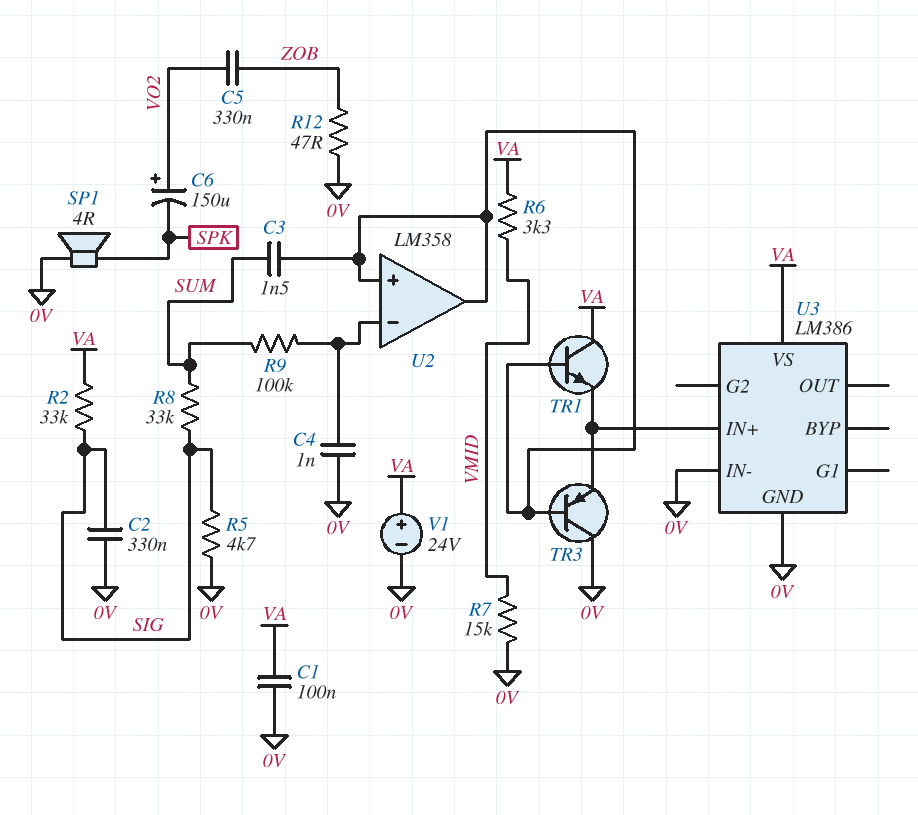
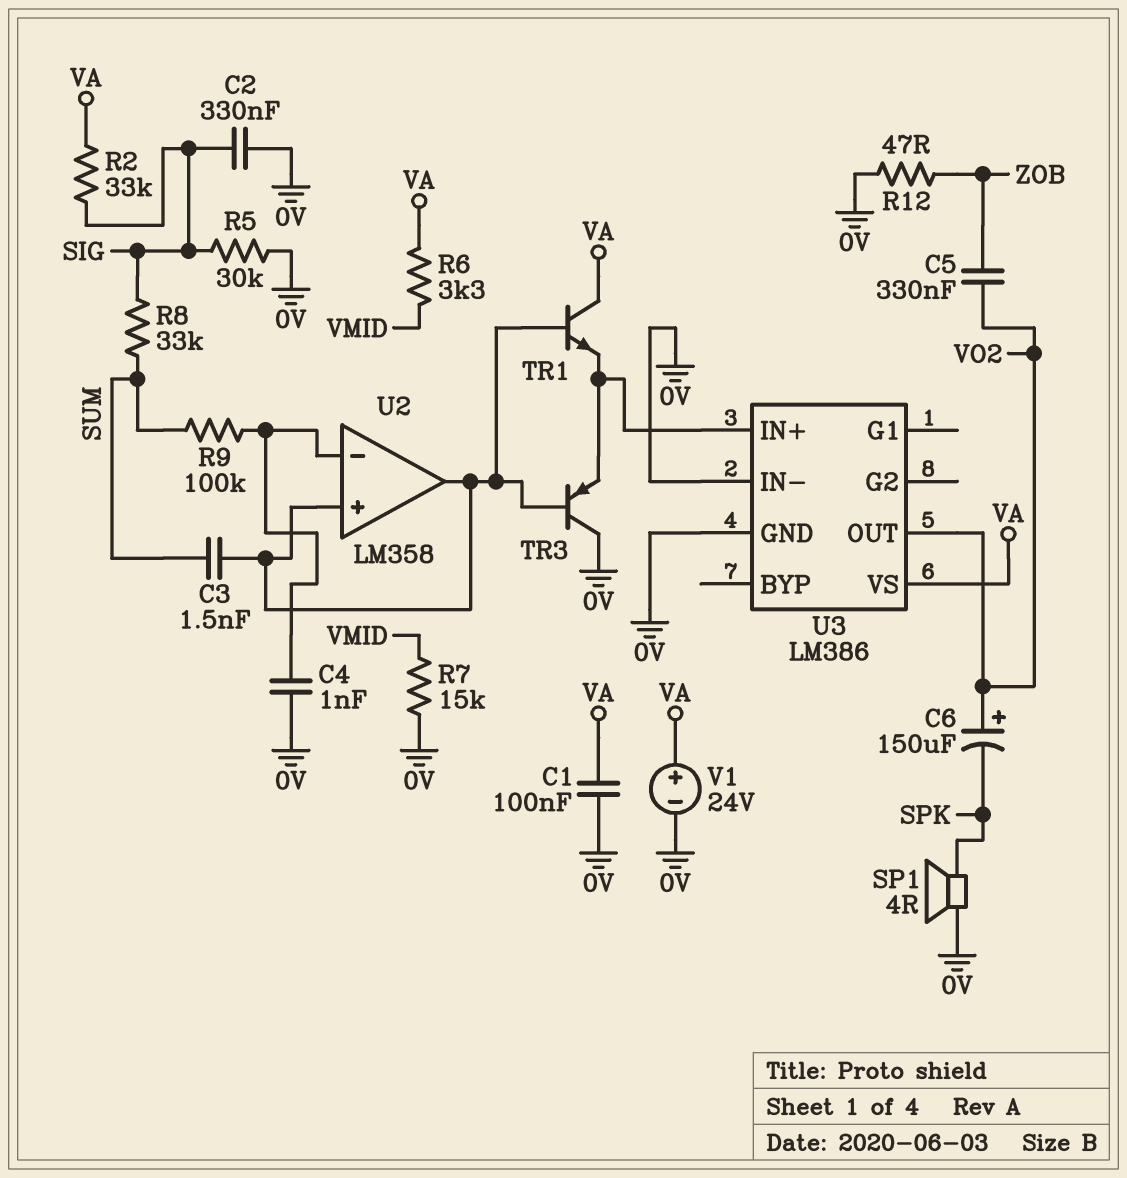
R5: 4.7k (0V, SIG) -> 30k (0V, SIG)
U3 pin OUT: none -> VO2

